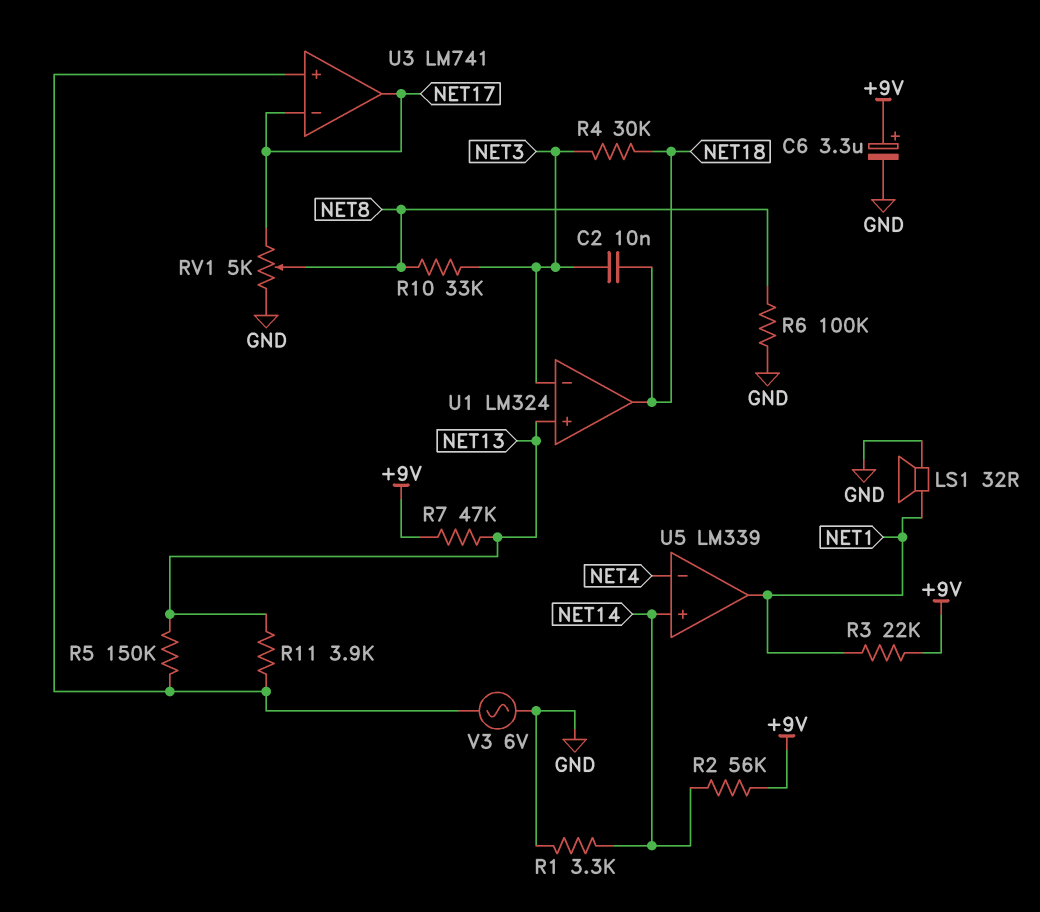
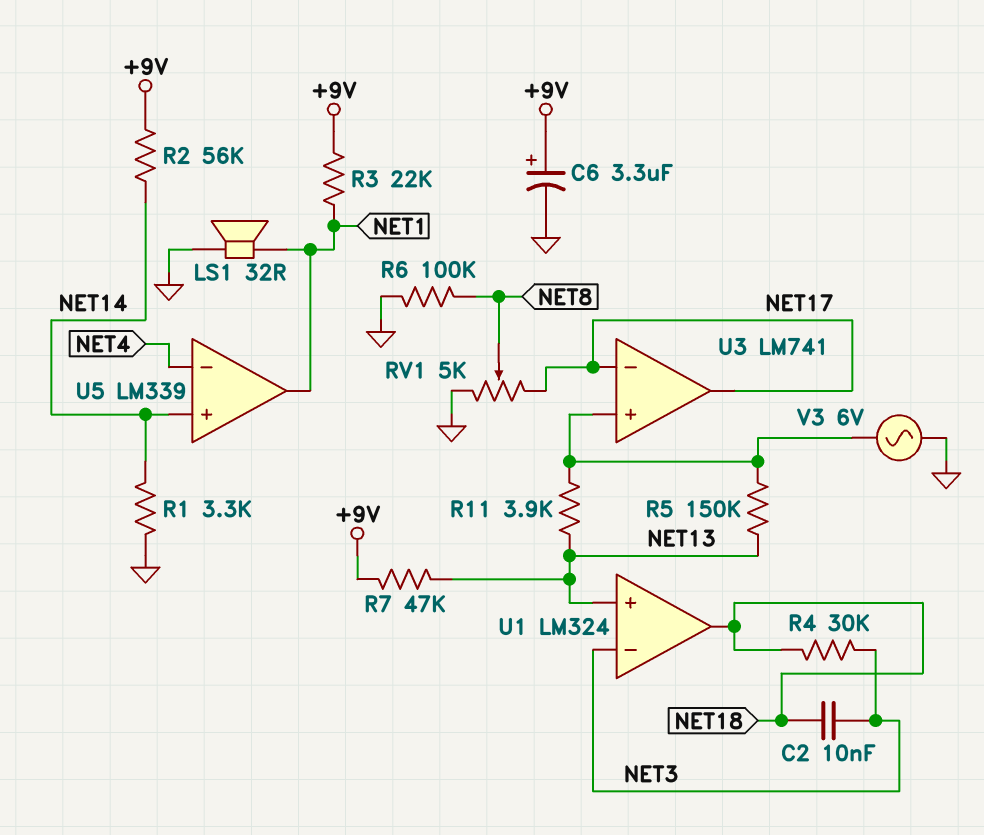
R10: 33k (NET3, NET8) -> none

